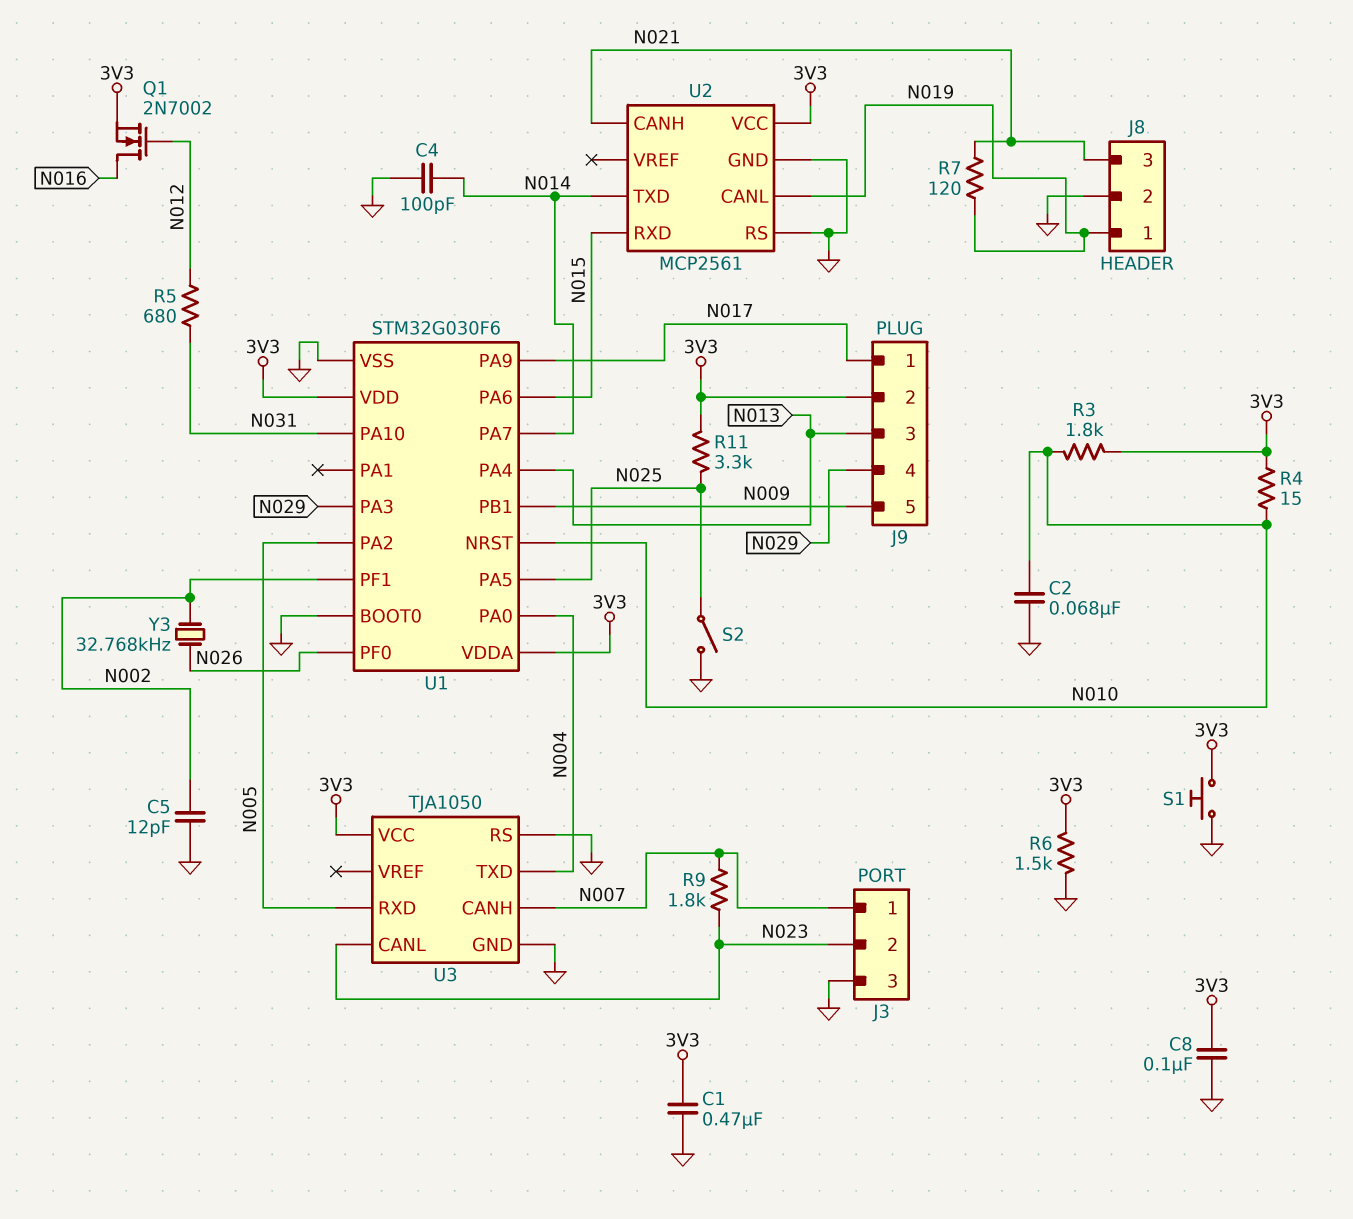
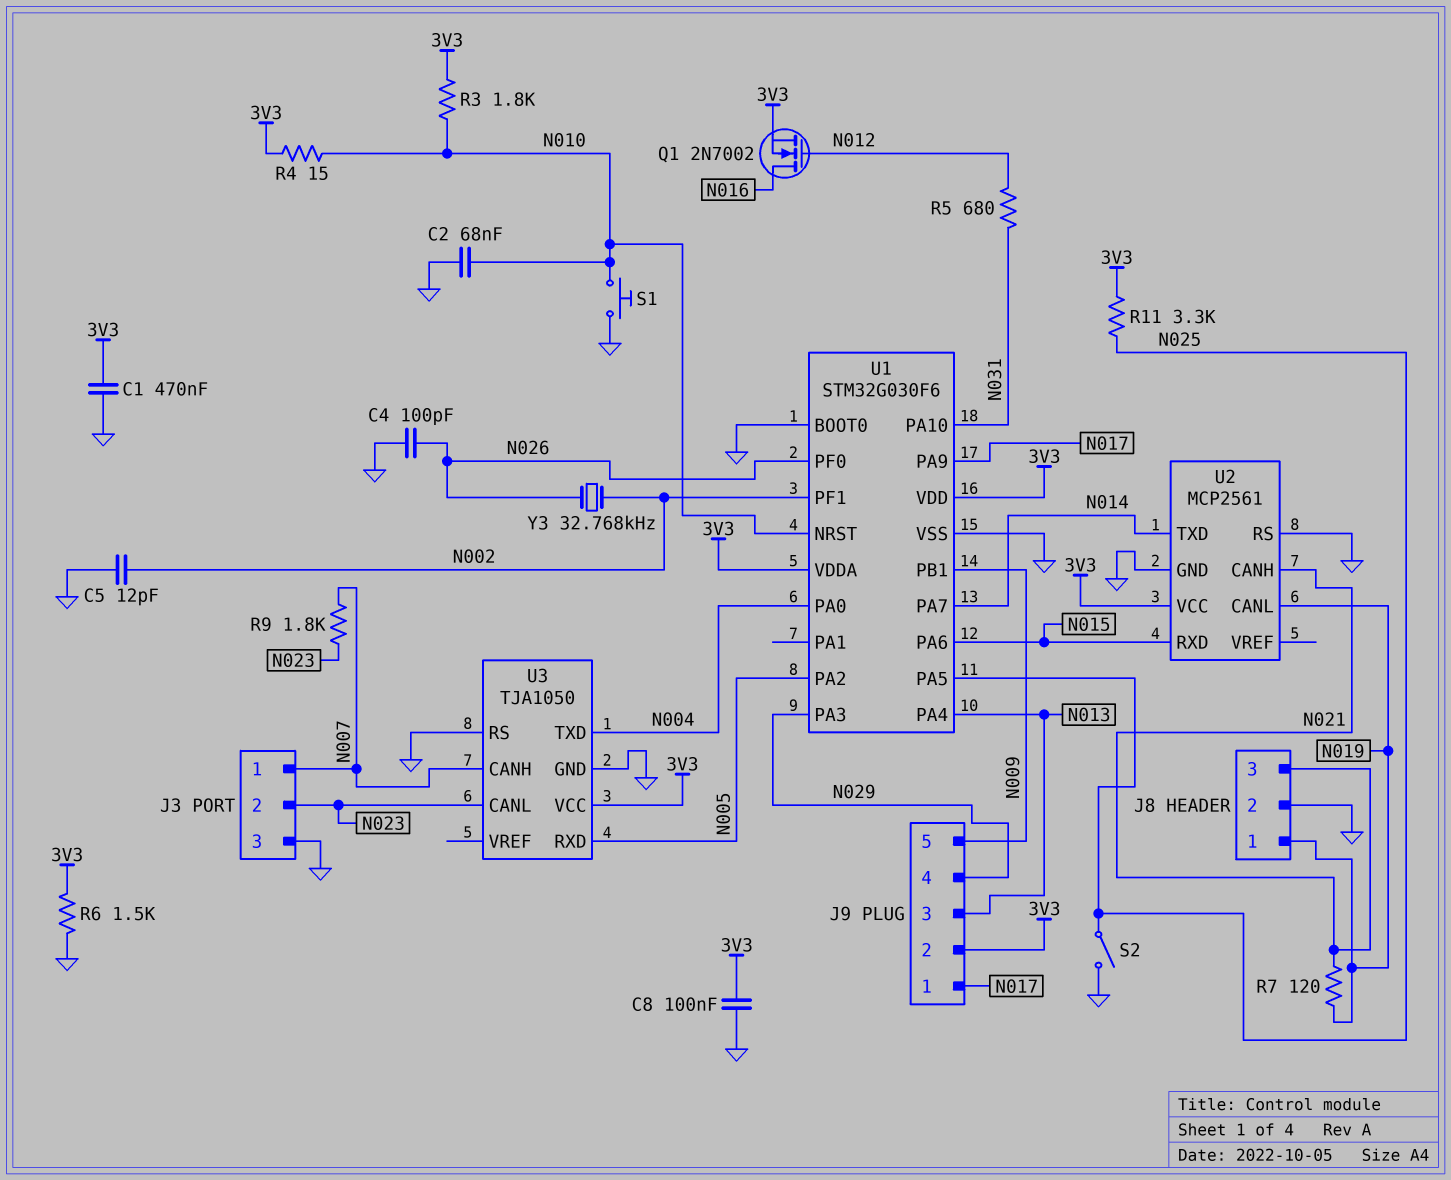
C4: 100pF (GND, N014) -> 100pF (GND, N026)
S1: button (3V3, GND) -> button (GND, N010)

